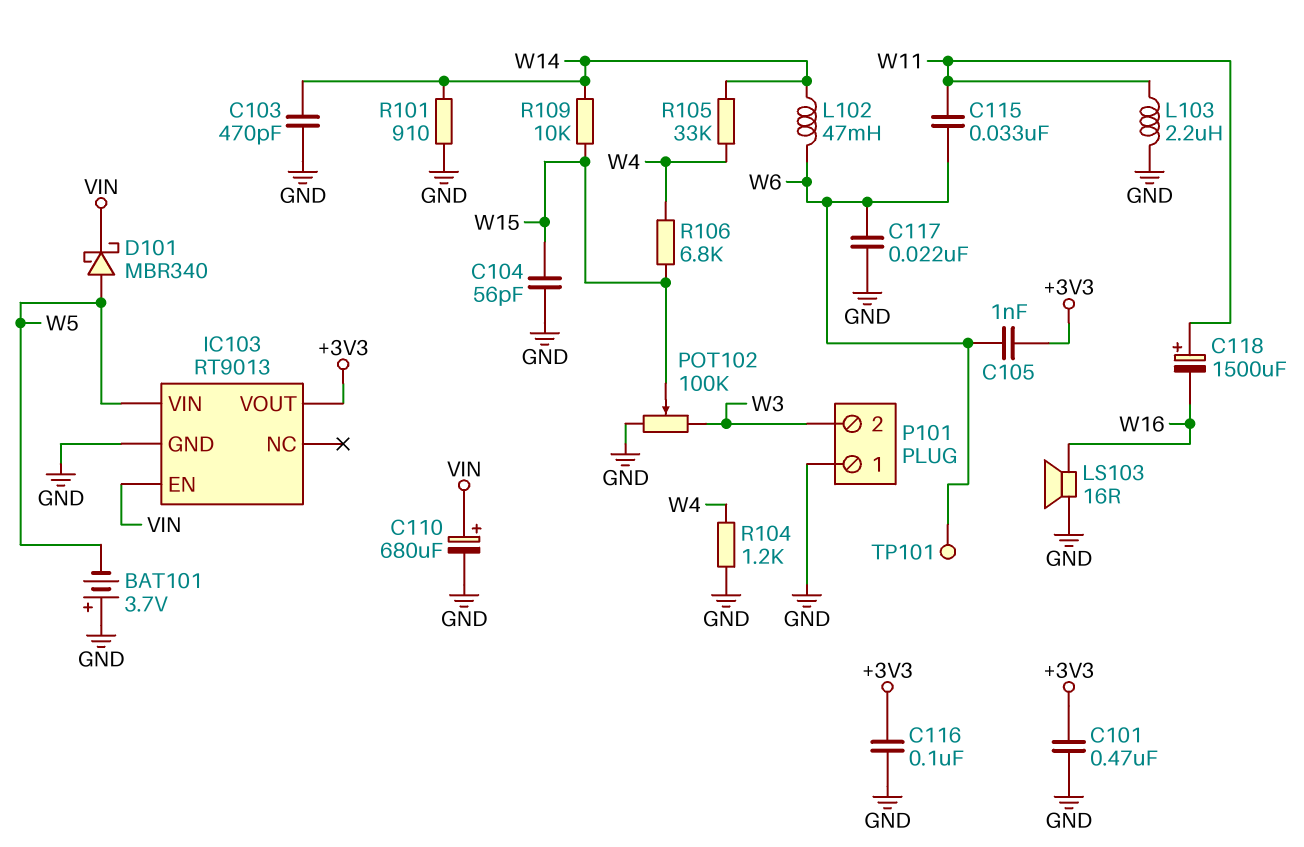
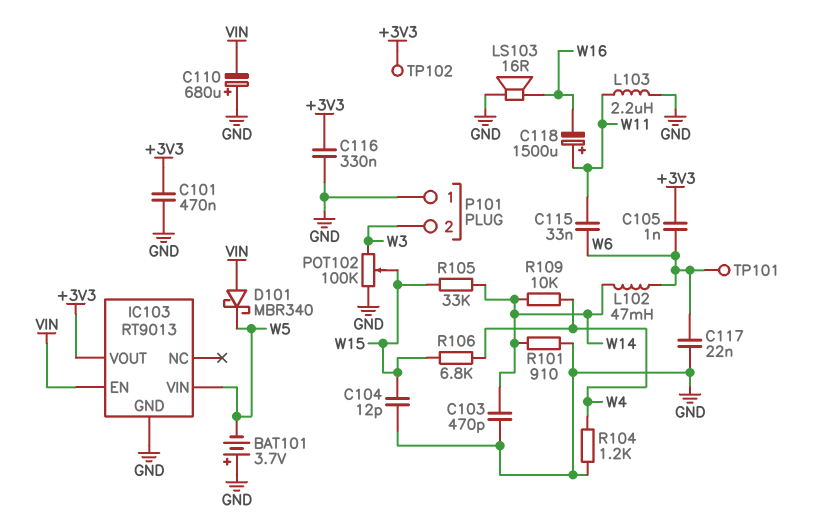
C104: 56pF (GND, W15) -> 12pF (GND, W15)
C110: 680uF (plus VIN, minus GND) -> 680uF (plus GND, minus VIN)
C116: 100nF (+3V3, GND) -> 330nF (+3V3, GND)
D101: schottky MBR340 (A W5, K VIN) -> schottky MBR340 (A VIN, K W5)
R105: 33k (W4, W14) -> 33k (W14, W15)
R109: 10k (W14, W15) -> 10k (W4, W14)
TP102: none -> test point (+3V3)

